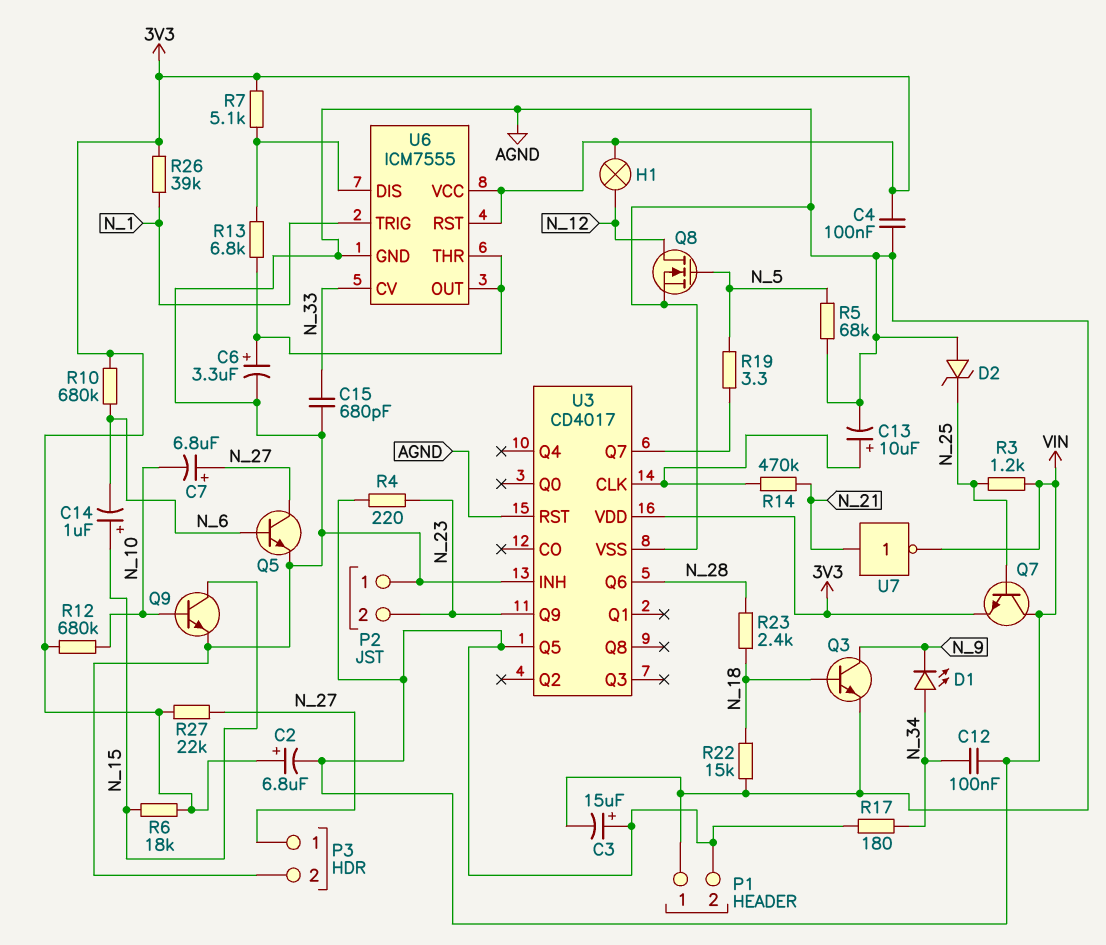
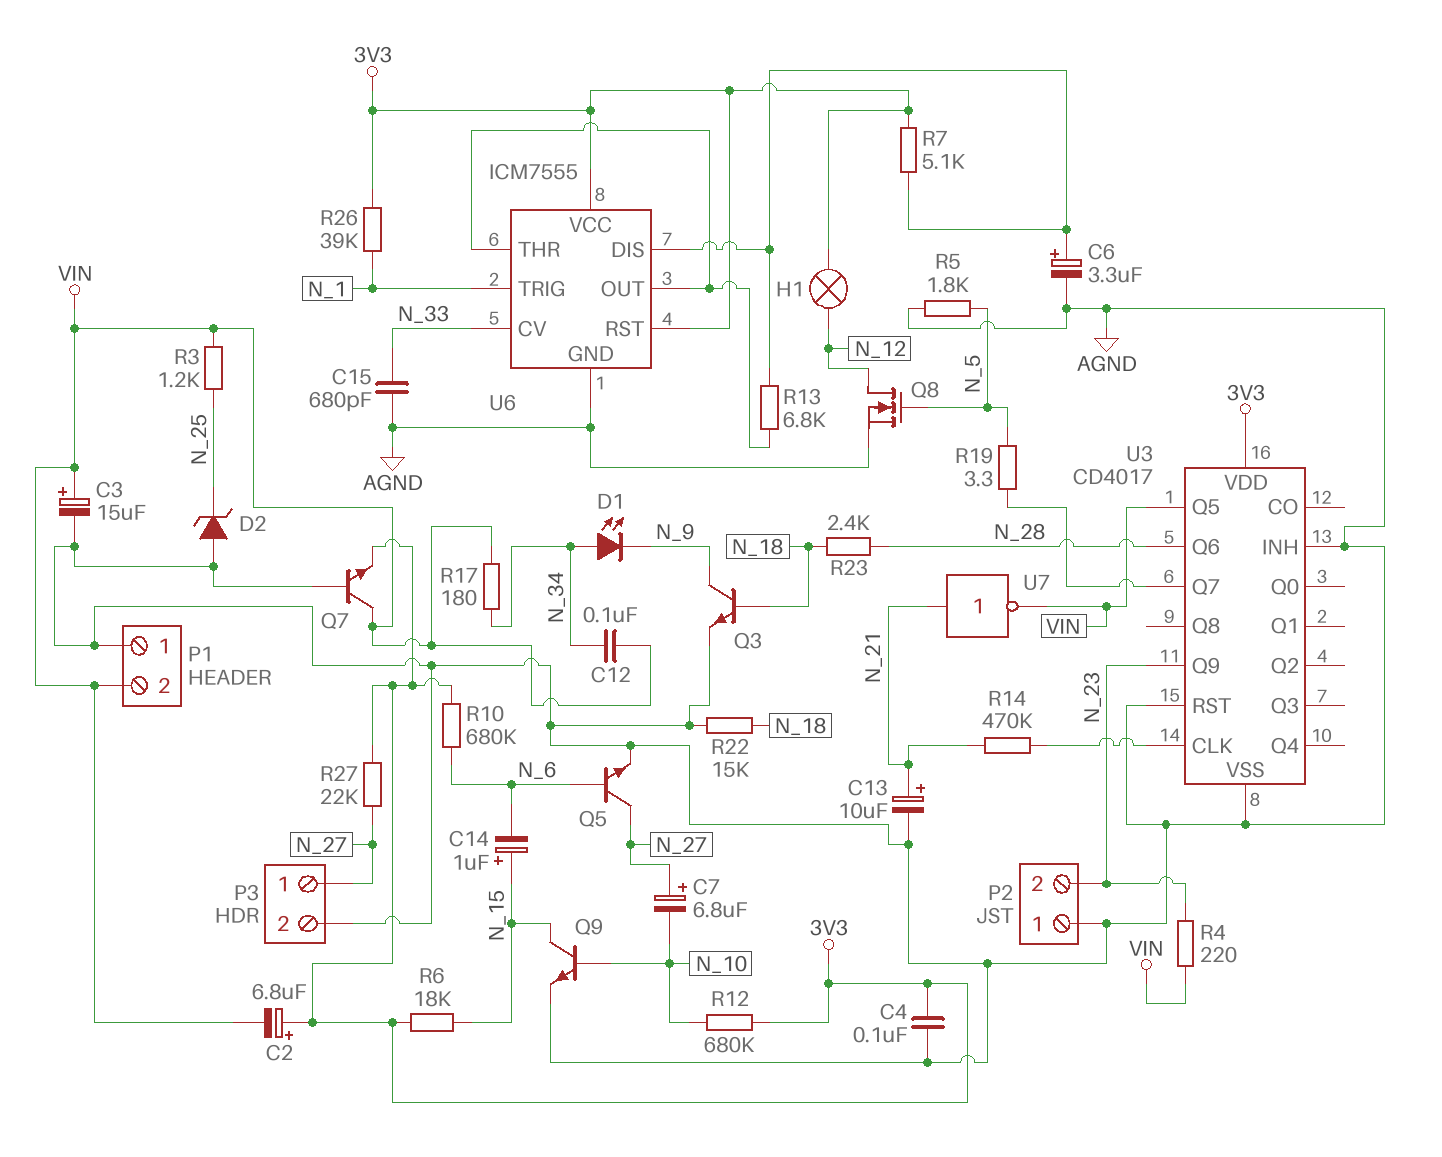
C6: 3.3uF (plus U6/OUT, minus AGND) -> 3.3uF (plus U6/DIS, minus AGND)
C13: 10uF (plus U3/CLK, minus AGND) -> 10uF (plus N_21, minus AGND)
Q7: NPN (B N_25, C VIN, E 3V3) -> NPN (B AGND, C VIN, E 3V3)
R5: 68k (AGND, N_5) -> 1.8k (AGND, N_5)

